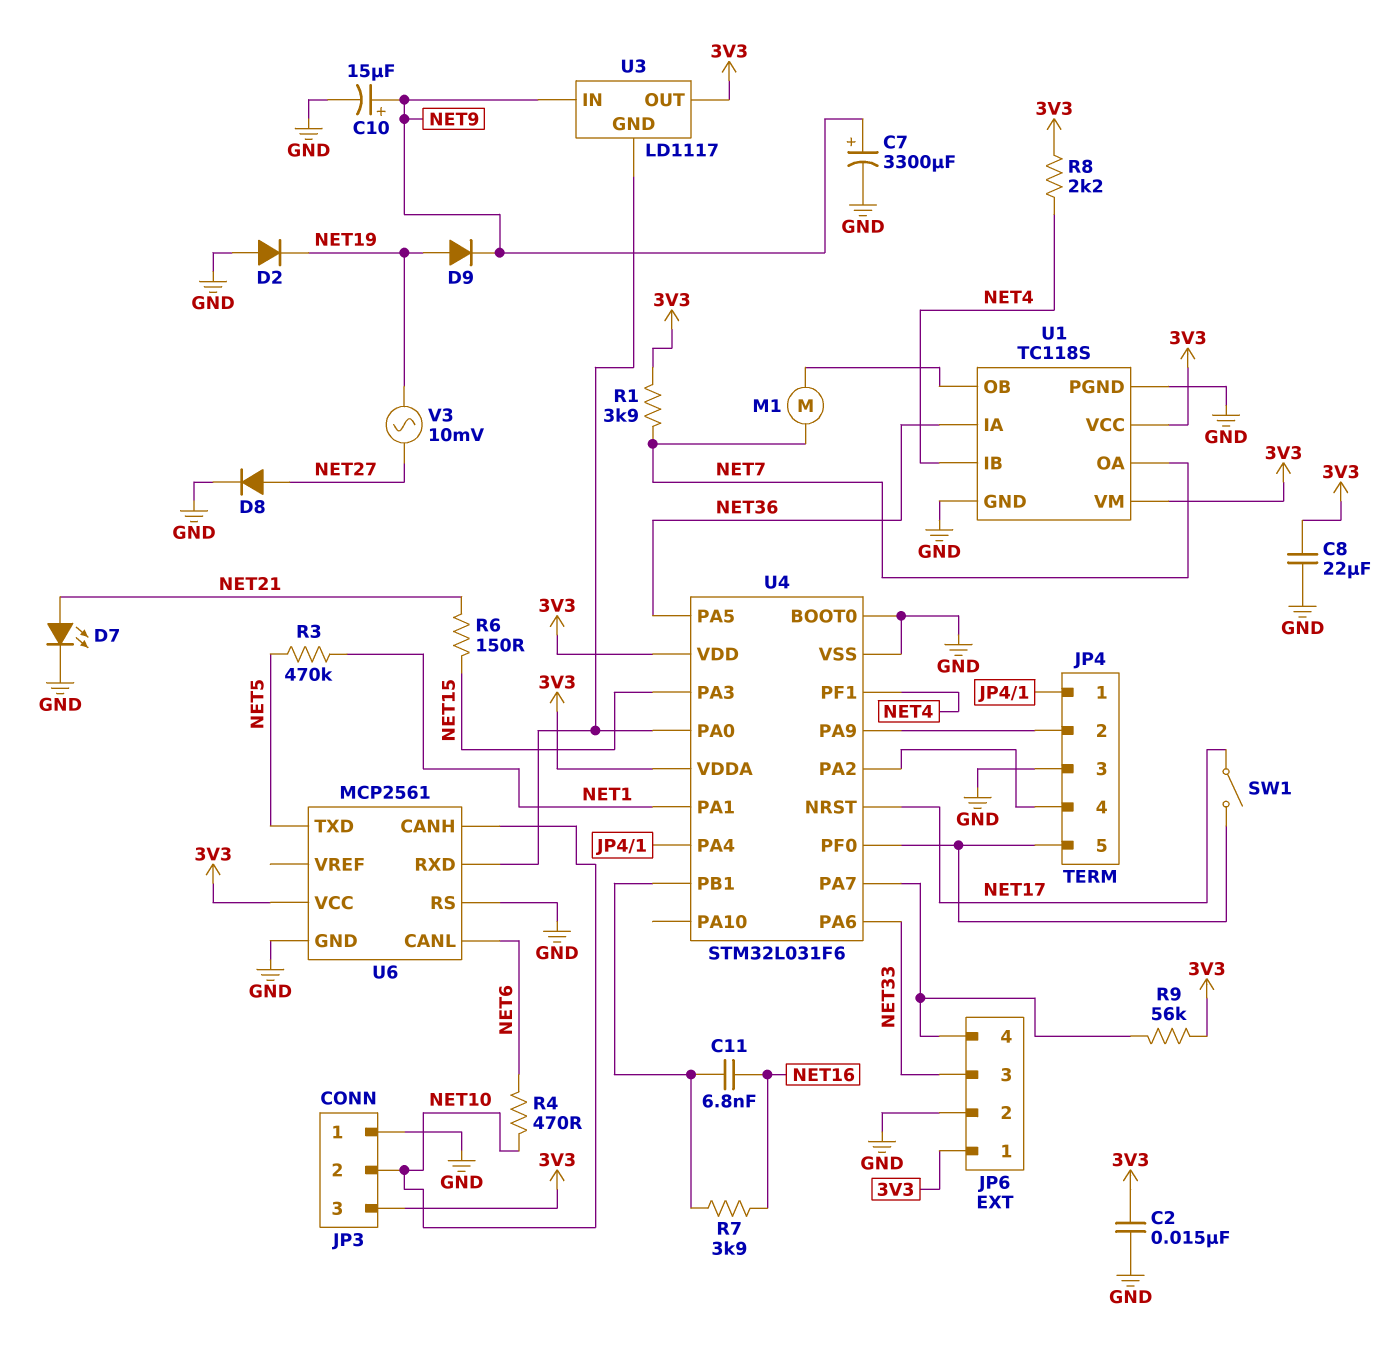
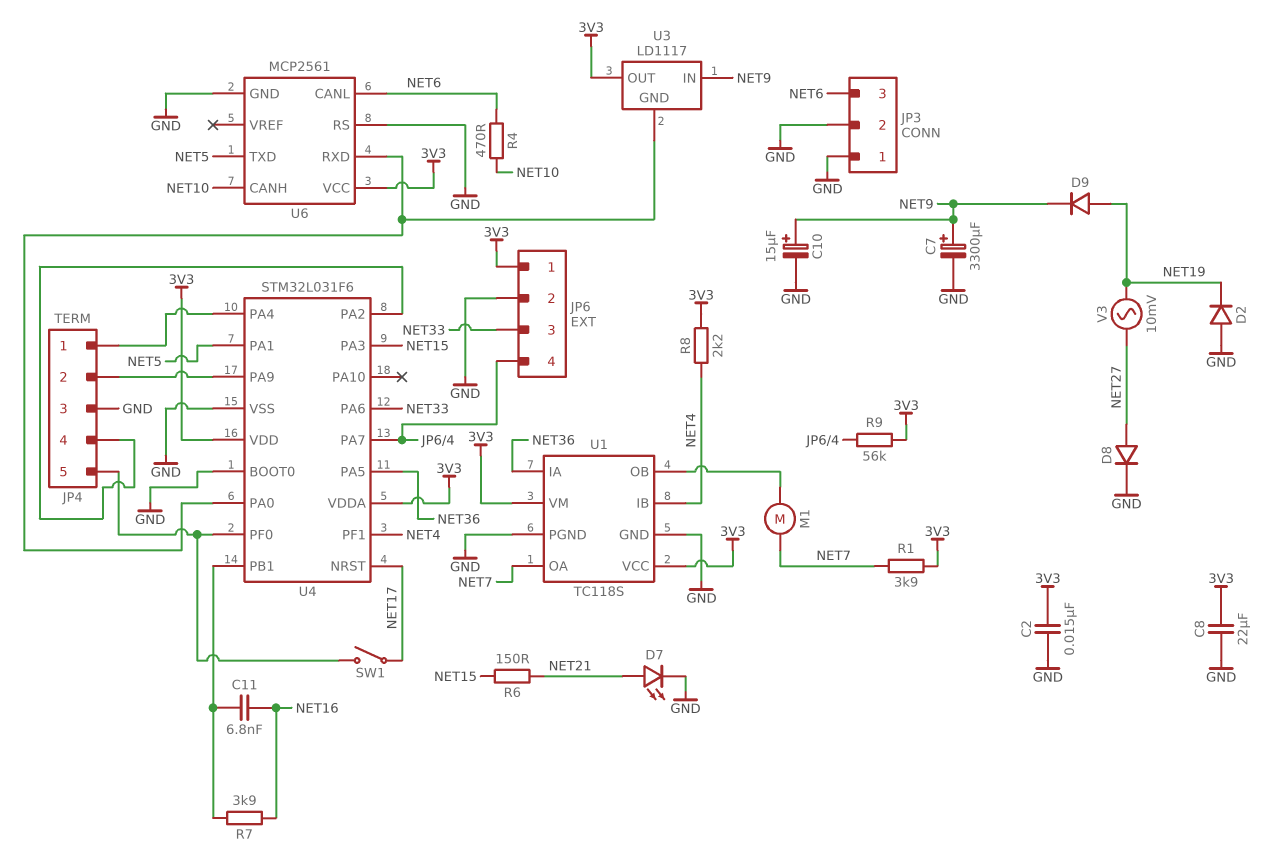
JP3 pin 2: NET10 -> GND
JP3 pin 3: 3V3 -> NET6
R3: 470k (NET1, NET5) -> none
U4 pin PA1: NET1 -> NET5

